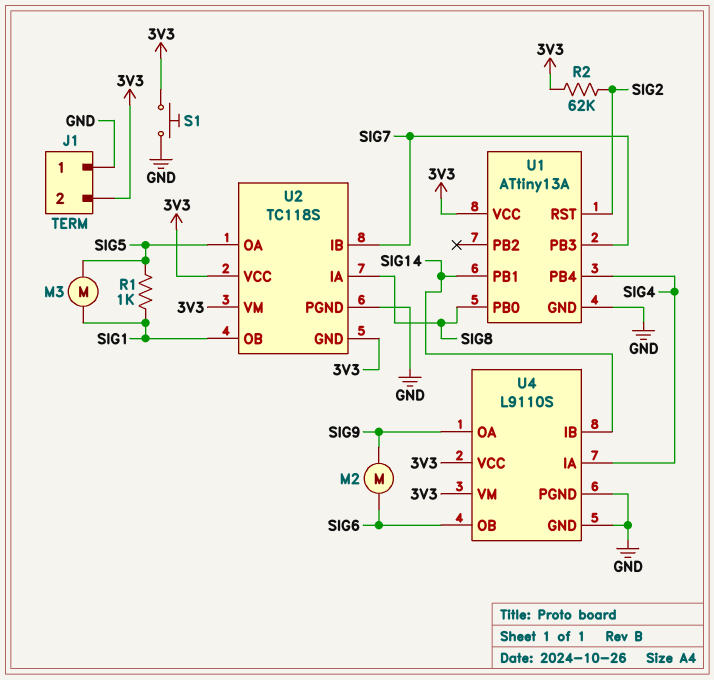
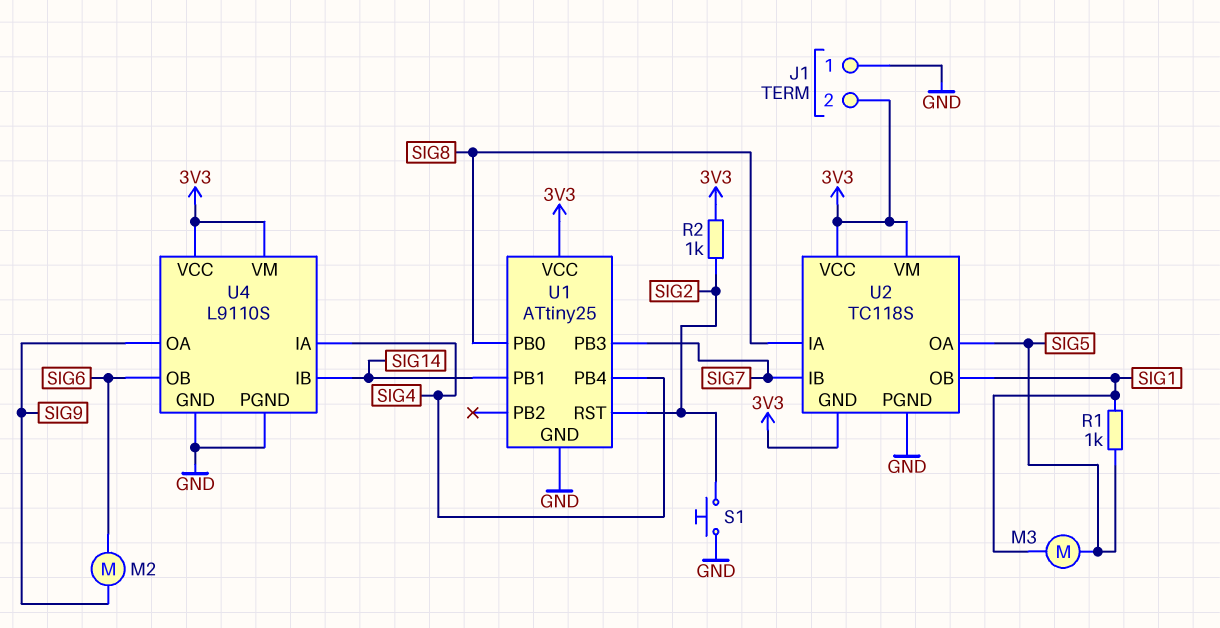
R2: 62k (3V3, SIG2) -> 1k (3V3, SIG2)
S1: button (3V3, GND) -> button (GND, SIG2)
U1: ATtiny13A -> ATtiny25

